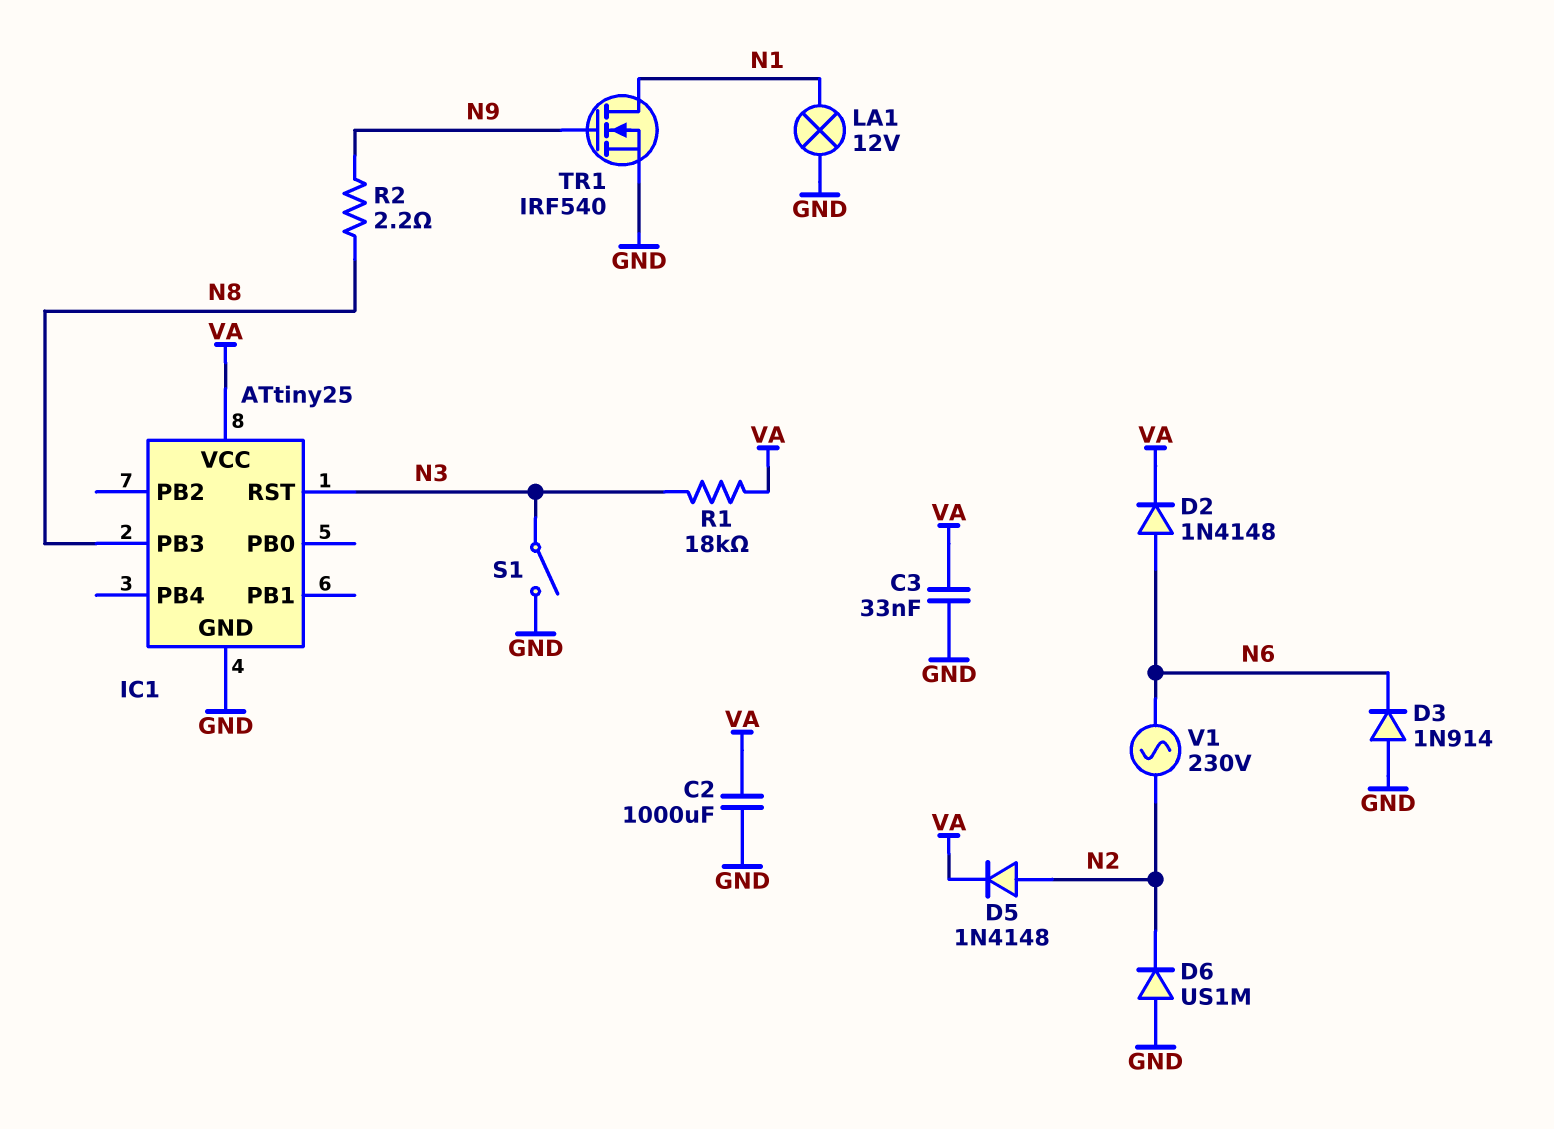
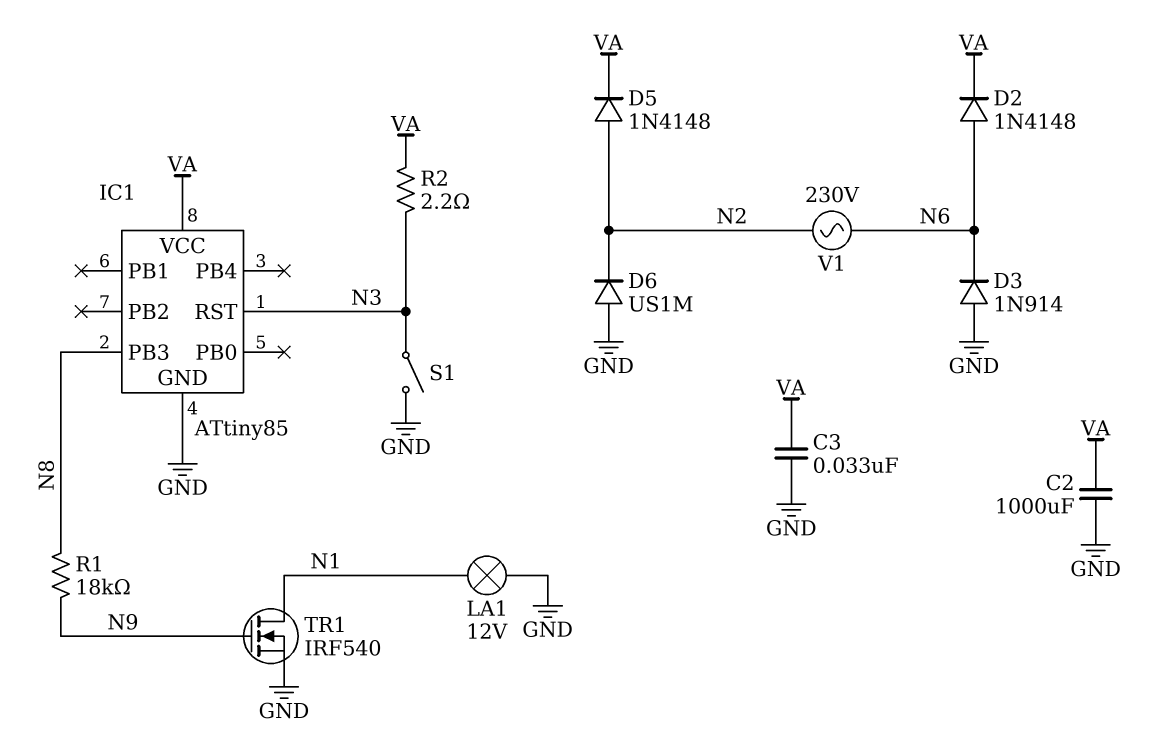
IC1: ATtiny25 -> ATtiny85
R1: 18k (N3, VA) -> 18k (N8, N9)
R2: 2.2 (N8, N9) -> 2.2 (N3, VA)

